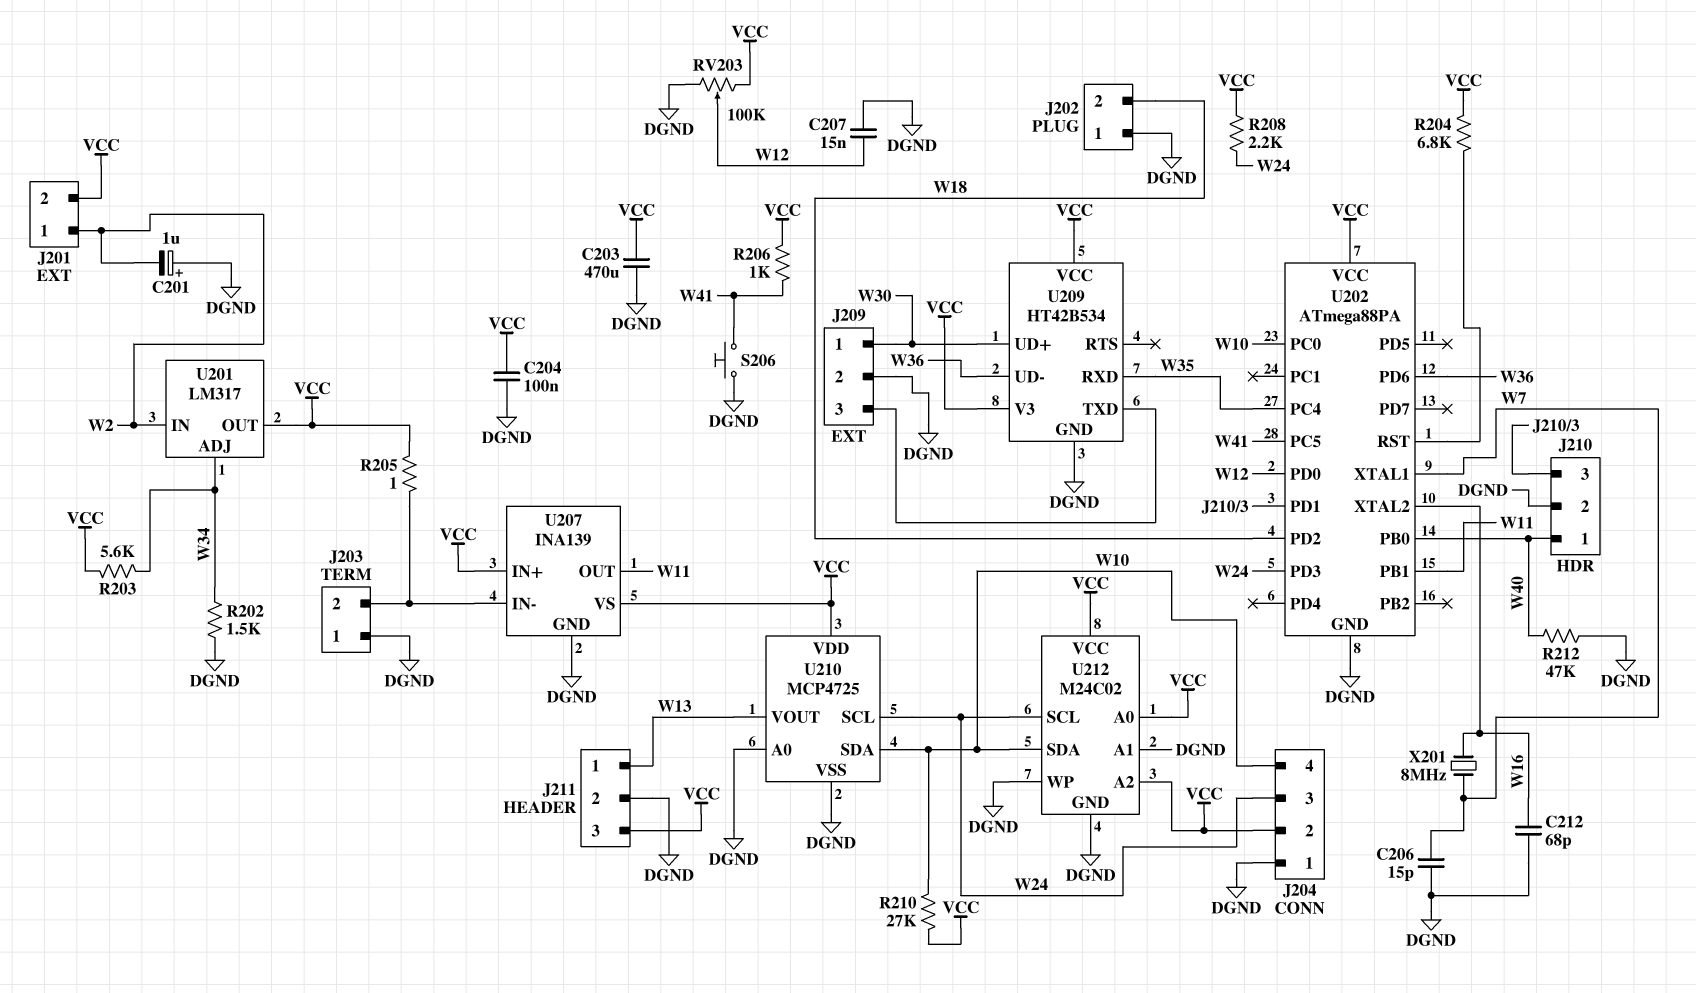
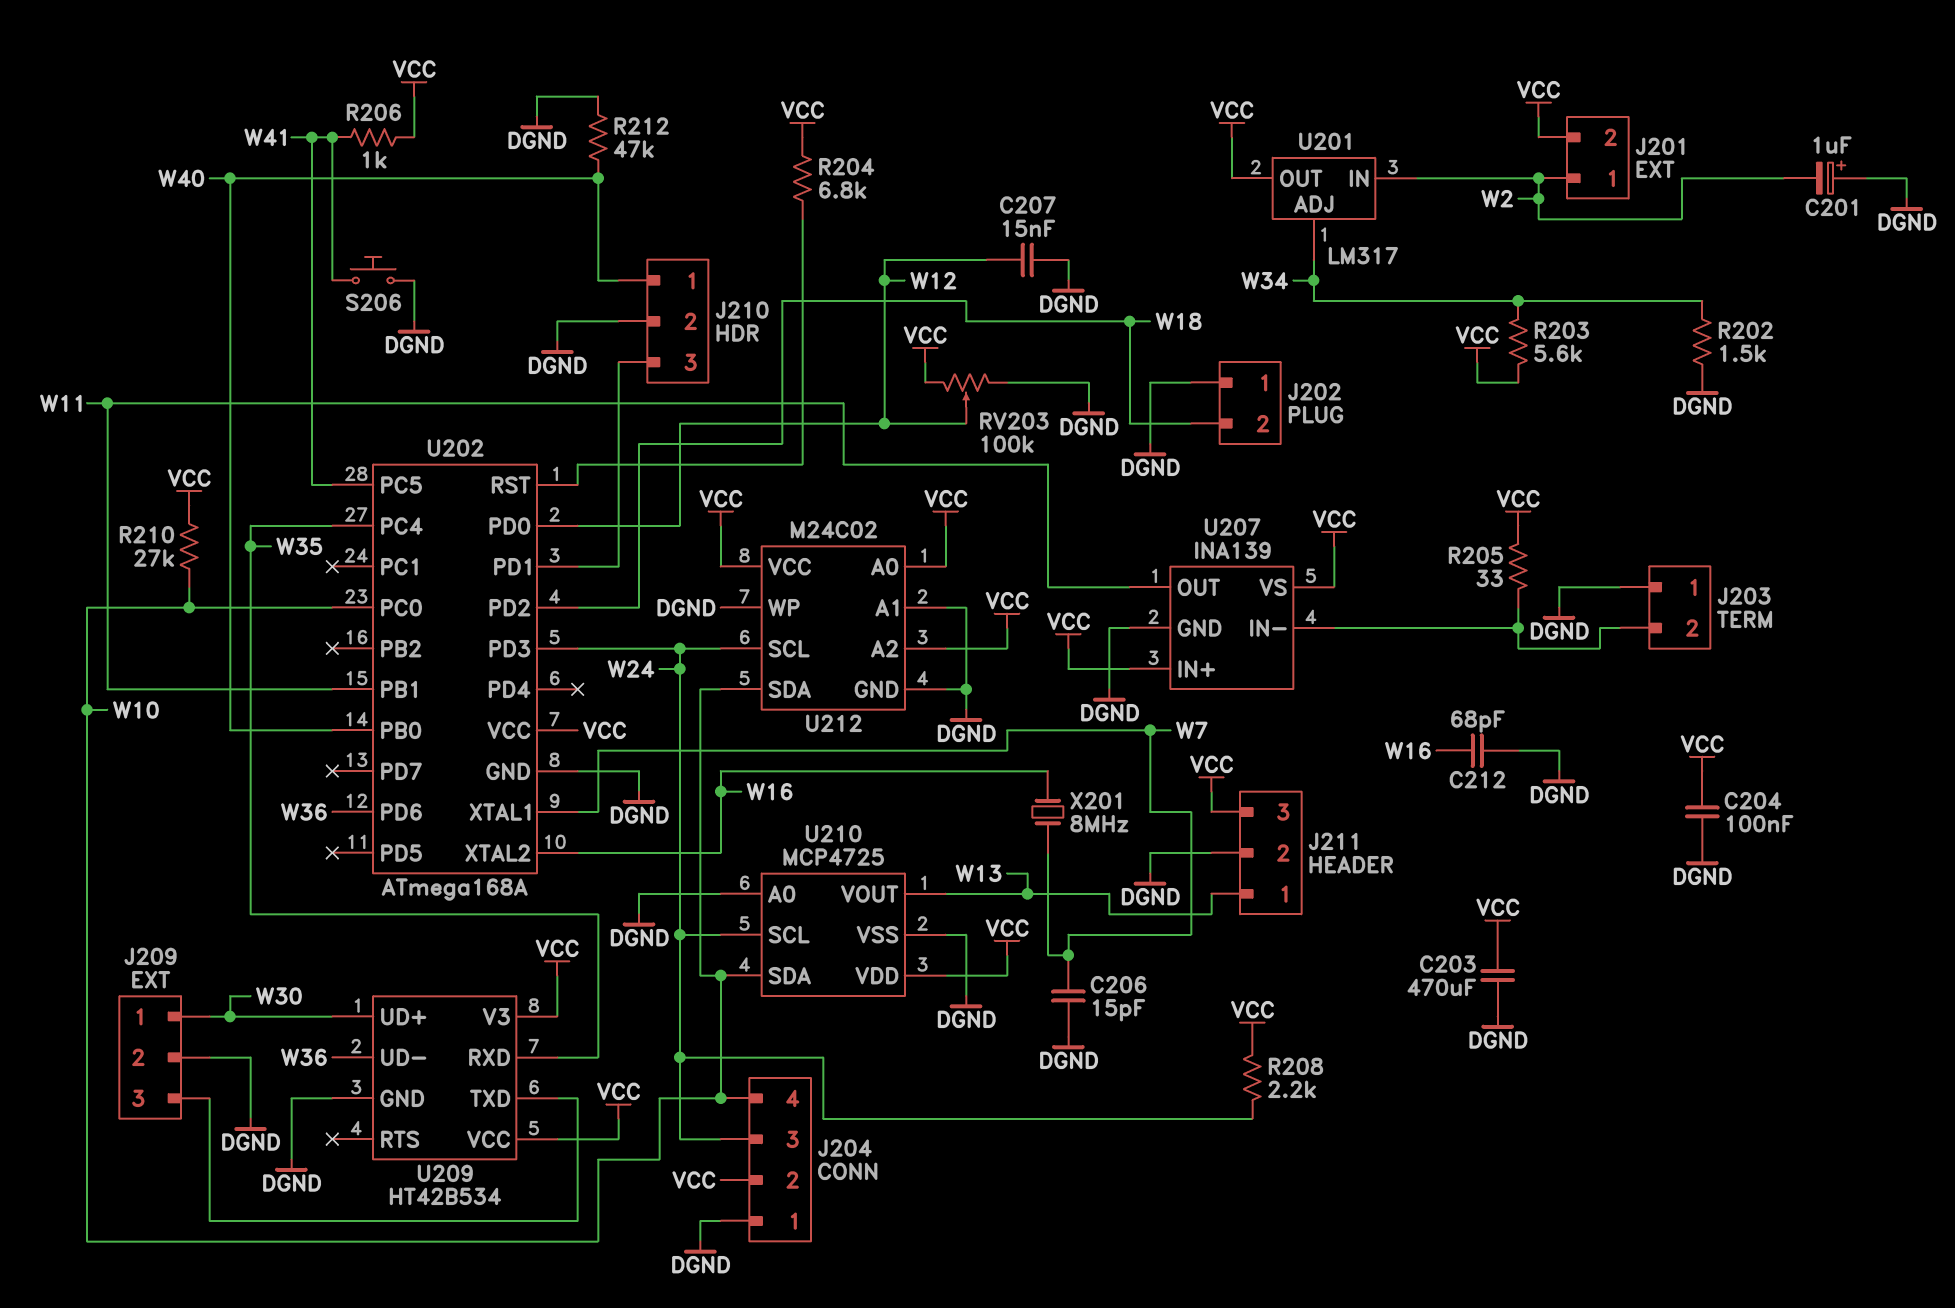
R205: 1 (J203/2, VCC) -> 33 (J203/2, VCC)
U202: ATmega88PA -> ATmega168A

